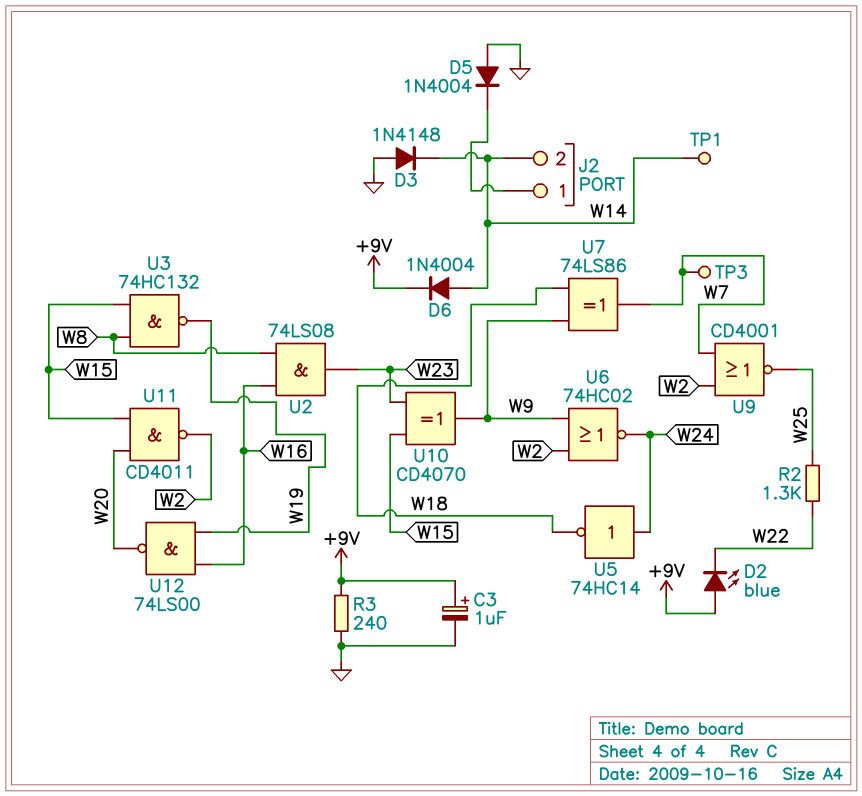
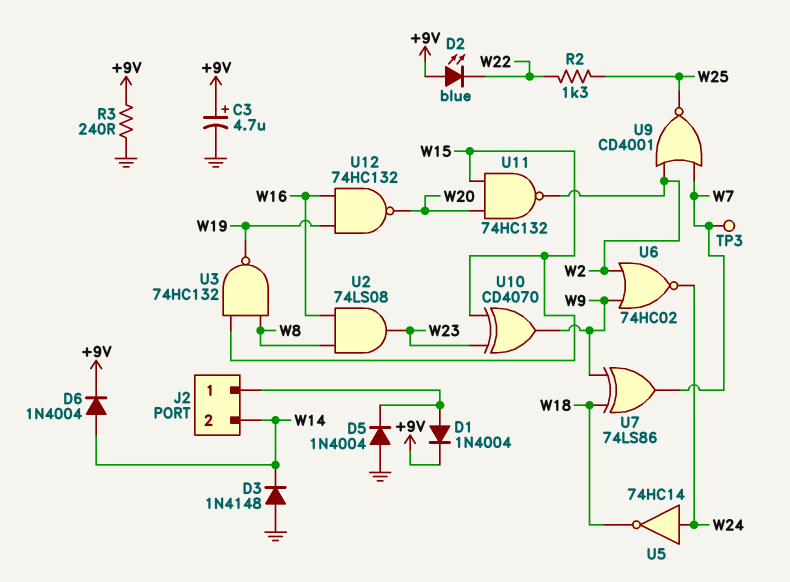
C3: 1uF (plus +9V, minus GND) -> 4.7uF (plus +9V, minus GND)
D1: none -> diode 1N4004 (A J2/1, K +9V)
TP1: test point (W14) -> none
U11: NAND CD4011 (in W15, in W20, out W2) -> NAND 74HC132 (in W15, in W20, out W2)
U12: NAND 74LS00 (in W16, in W19, out W20) -> NAND 74HC132 (in W16, in W19, out W20)

